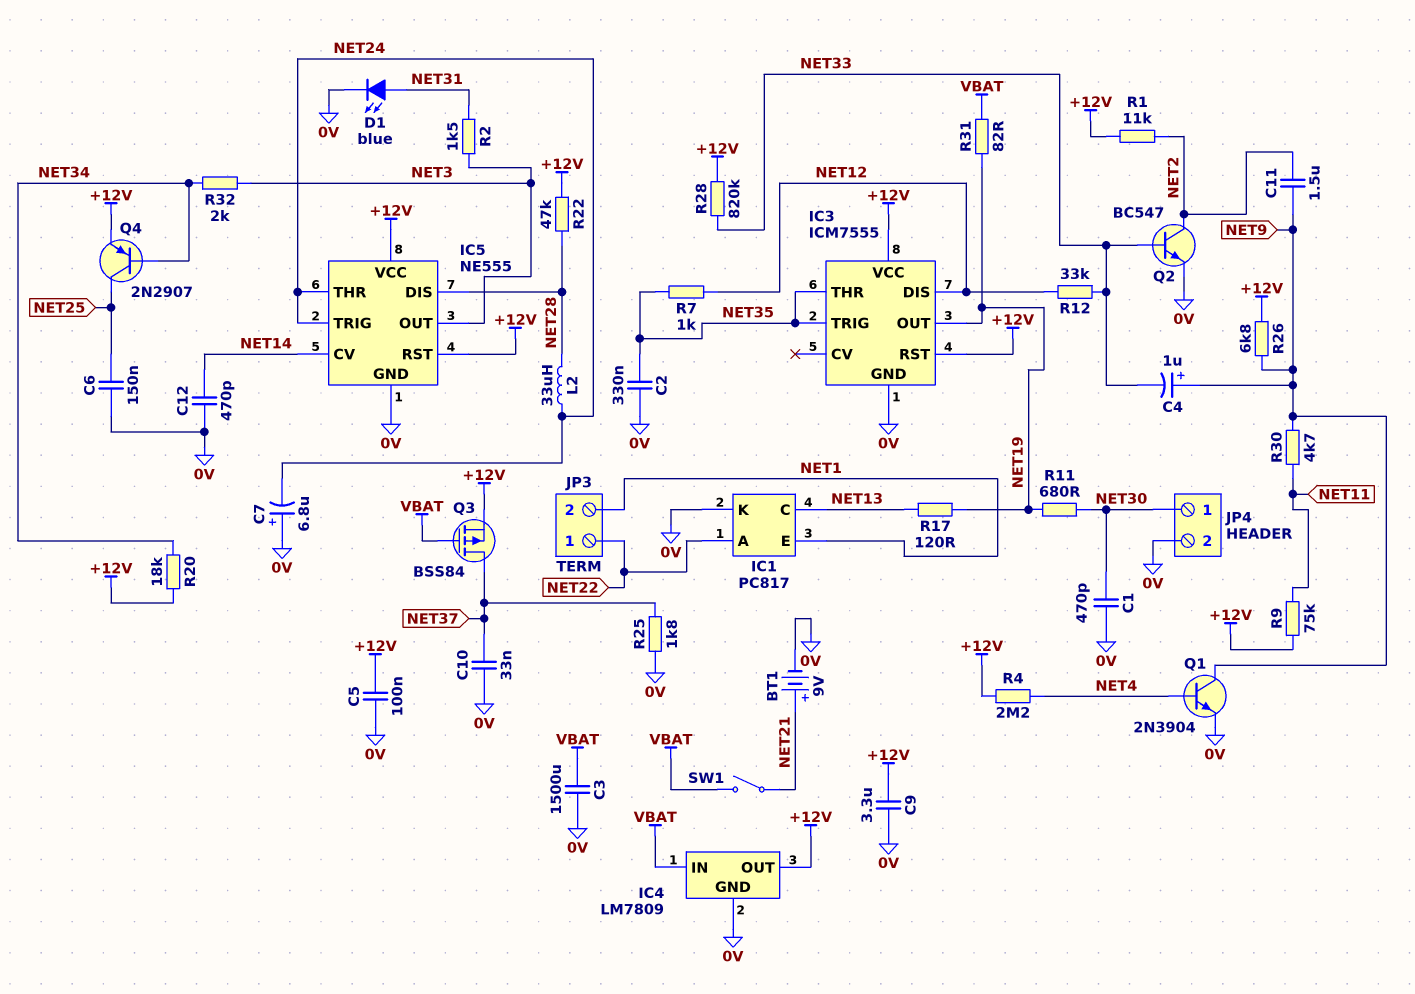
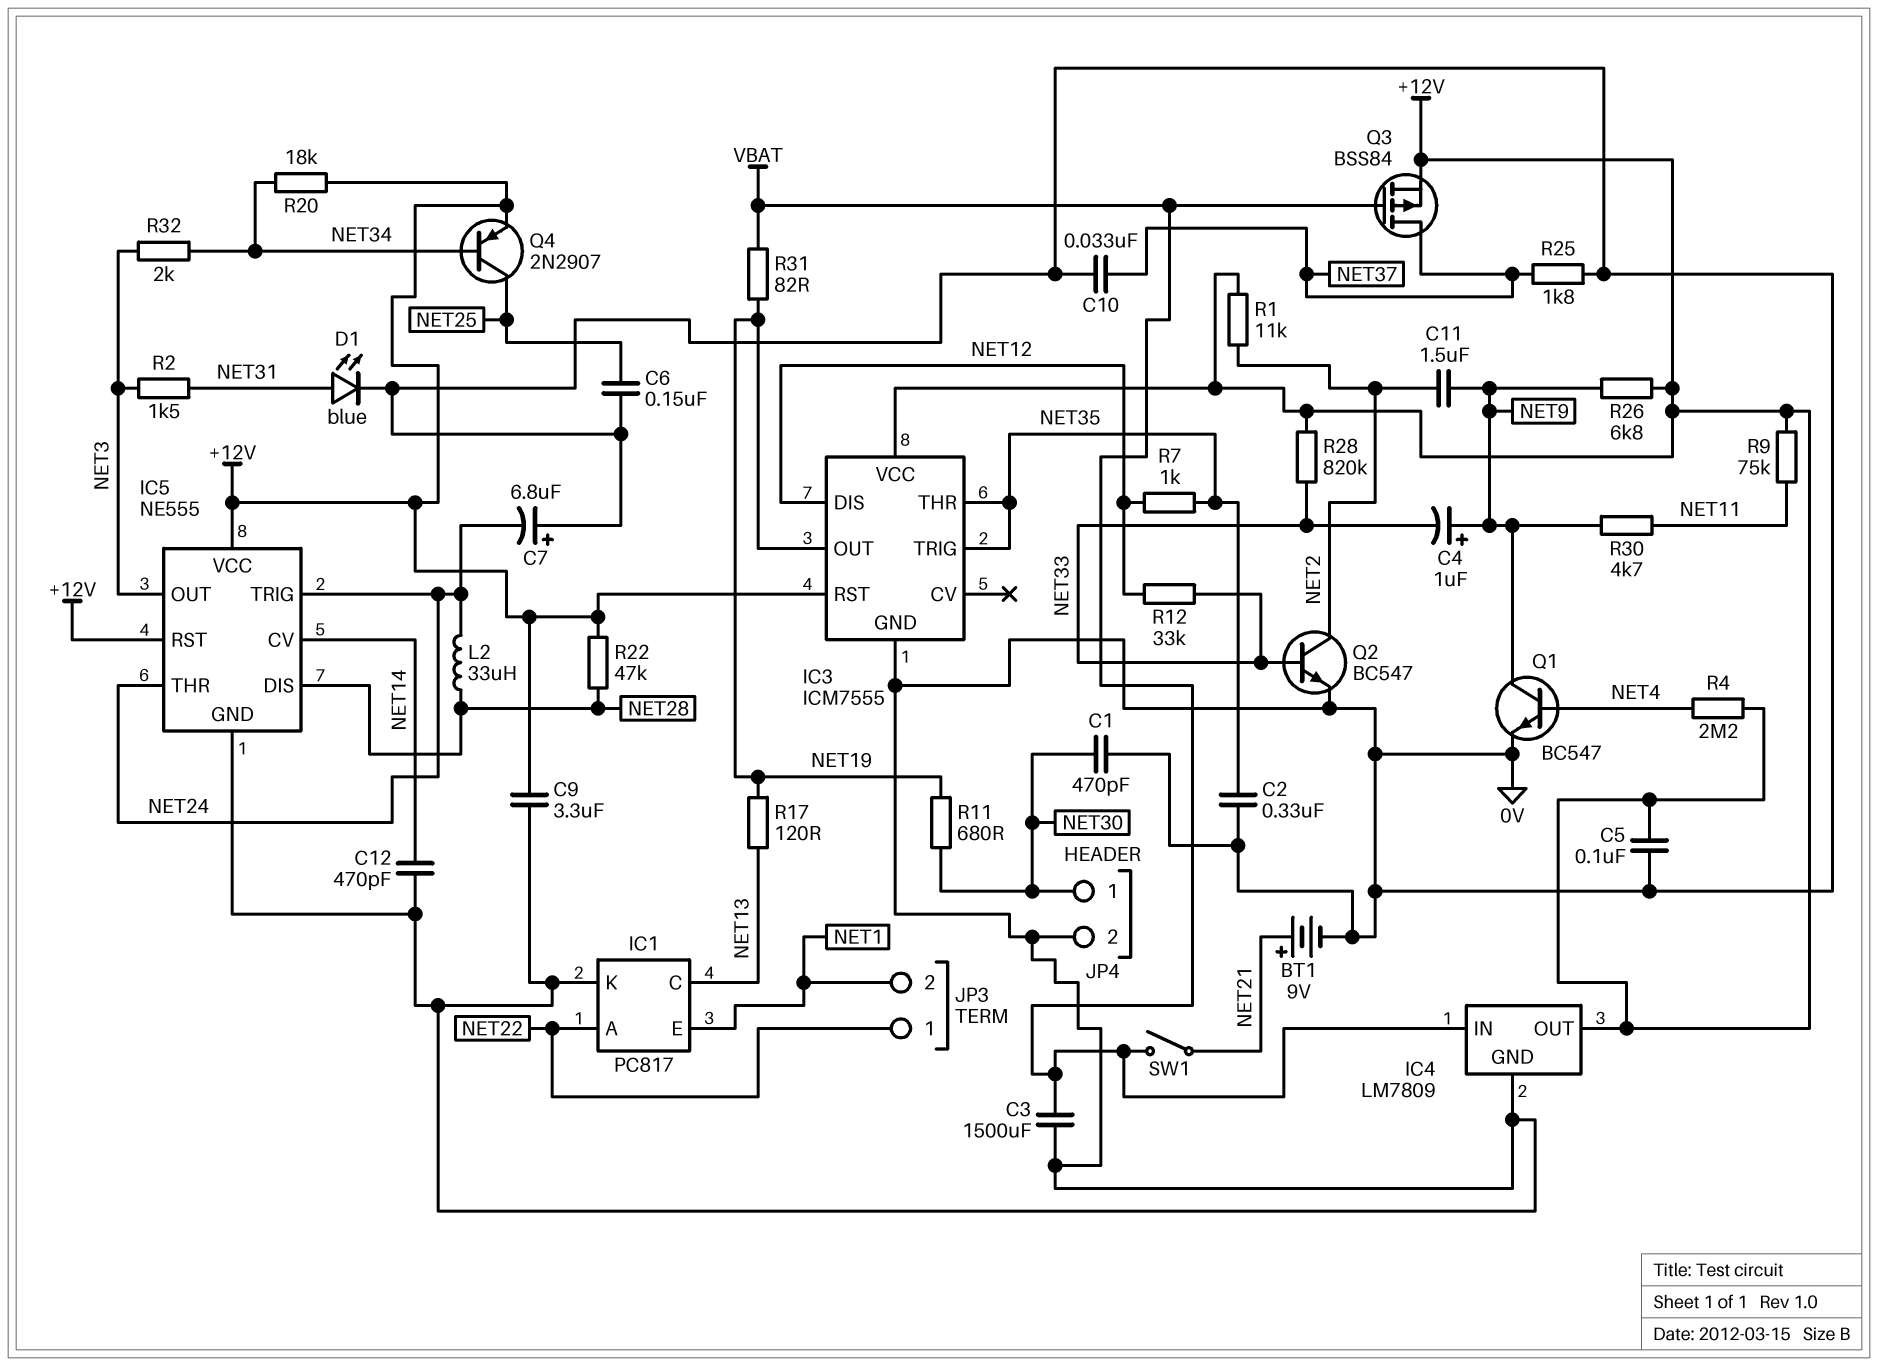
Q1: NPN 2N3904 (B NET4, C NET9, E 0V) -> NPN BC547 (B NET4, C NET9, E 0V)

